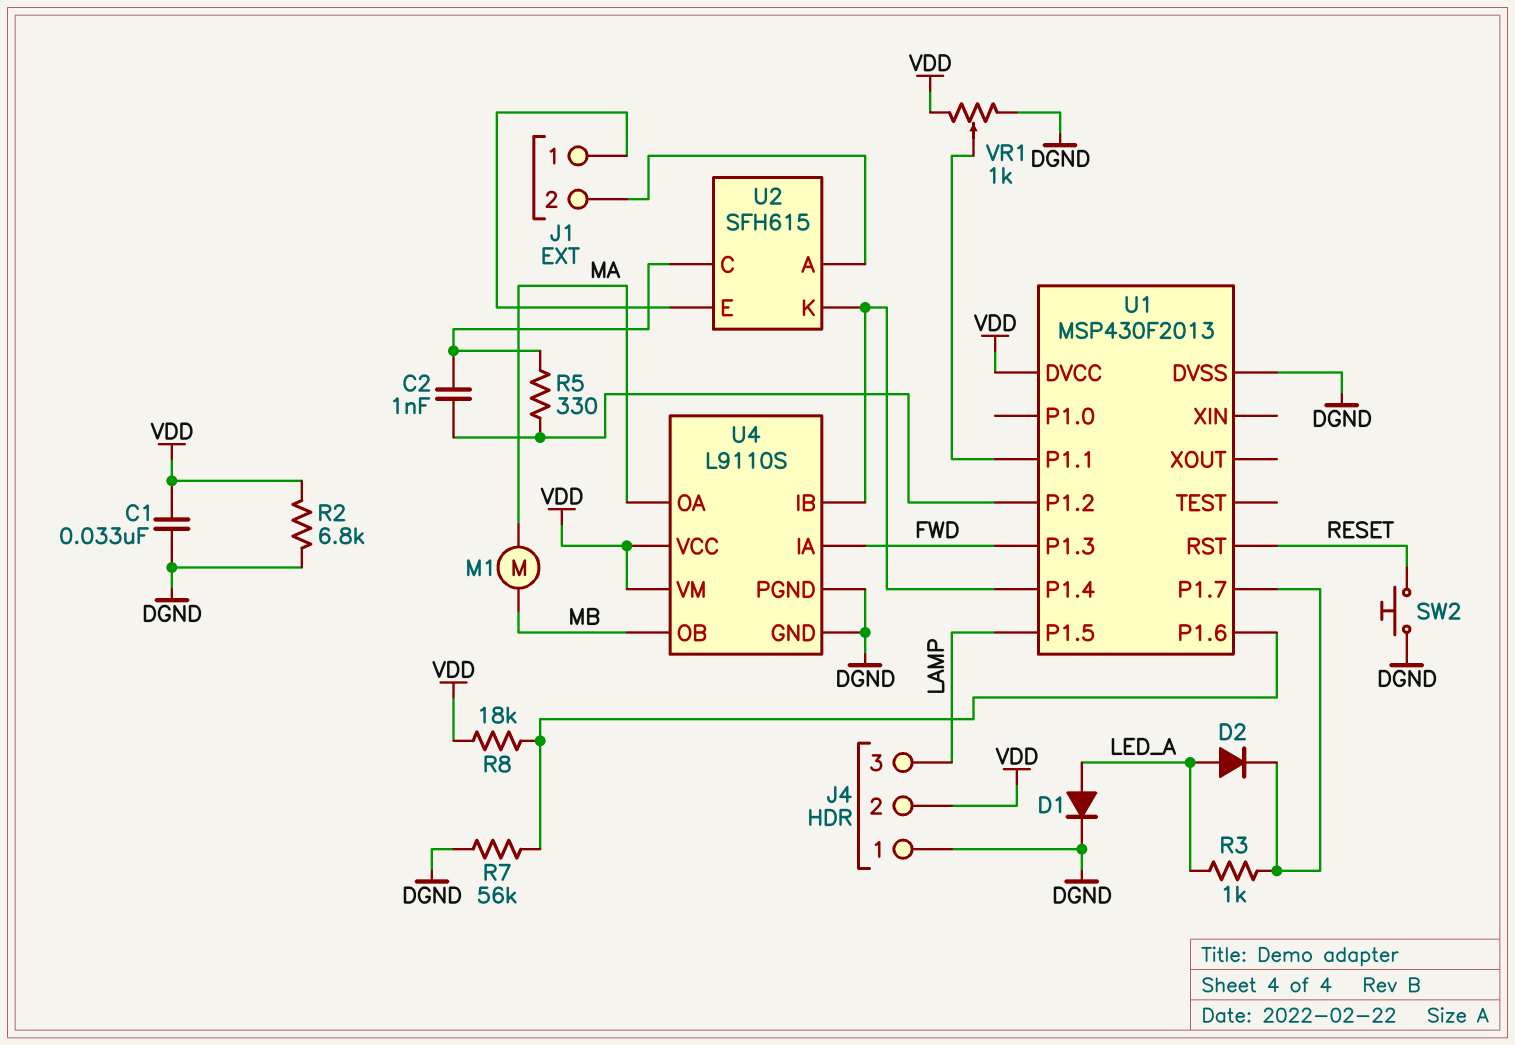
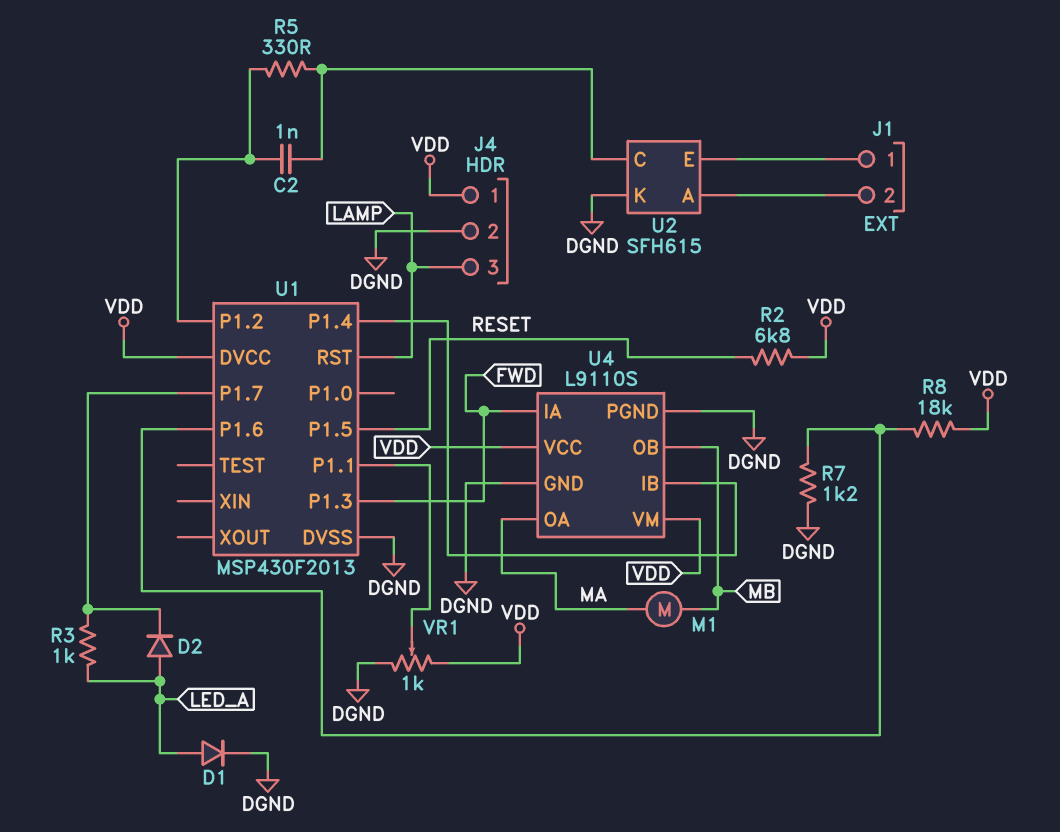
C1: 33nF (DGND, VDD) -> none
J4 pin 1: DGND -> VDD
J4 pin 2: VDD -> DGND
R2: 6.8k (DGND, VDD) -> 6.8k (RESET, VDD)
R7: 56k (DGND, U1/P1.6) -> 1.2k (DGND, U1/P1.6)
SW2: button (DGND, RESET) -> none
U1 pin P1.5: LAMP -> RESET
U1 pin RST: RESET -> LAMP
U2 pin K: U1/P1.4 -> DGND

